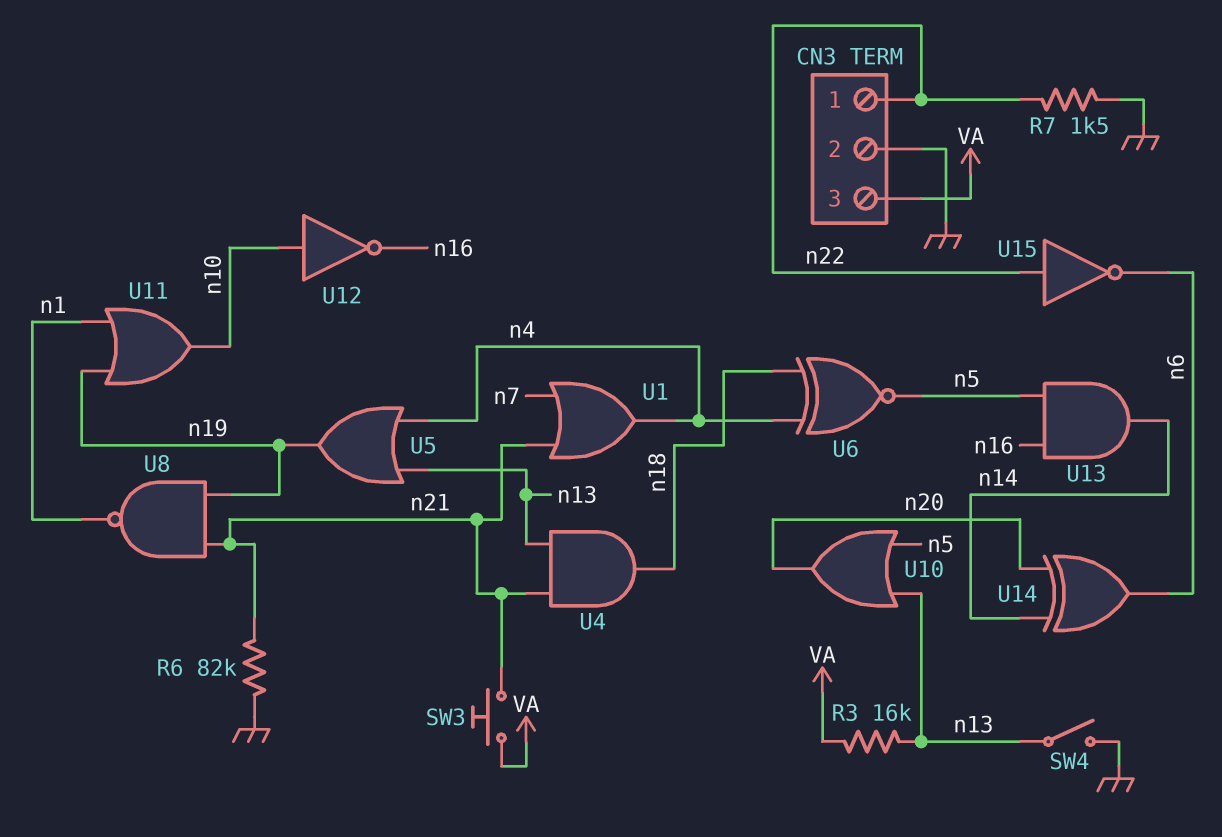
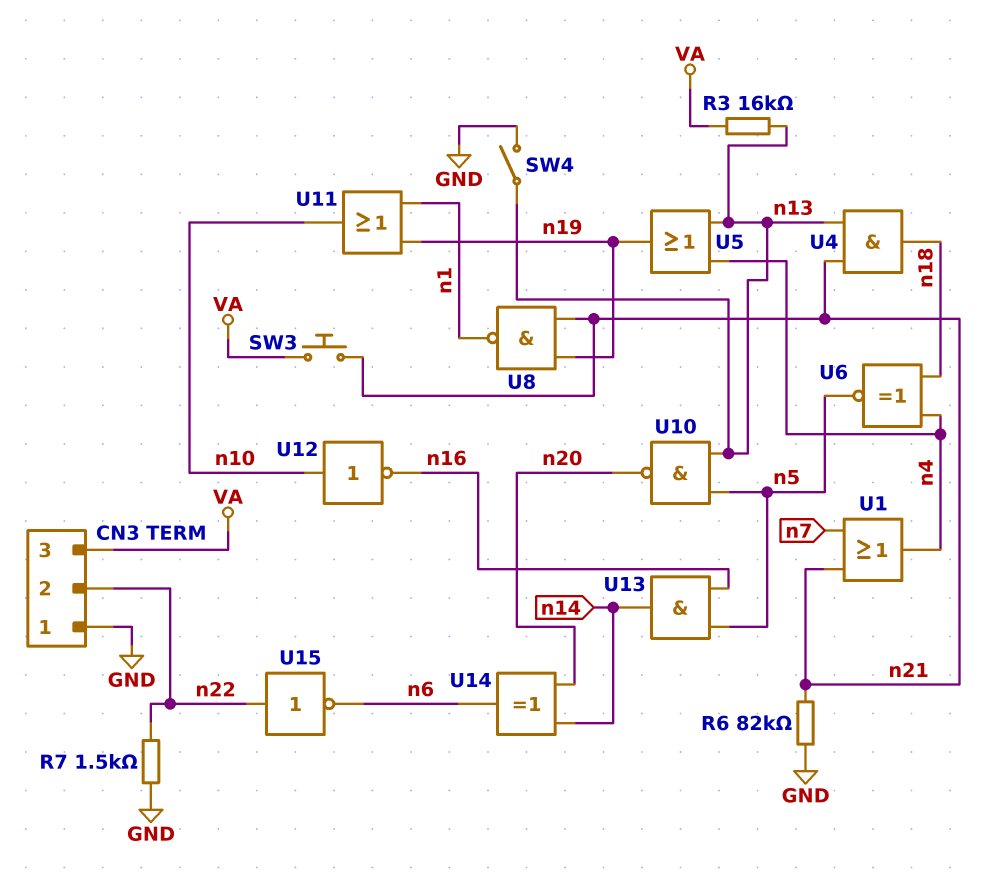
CN3 pin 1: n22 -> GND
CN3 pin 2: GND -> n22
U10: OR (in n5, in n13, out n20) -> NAND (in n5, in n13, out n20)

